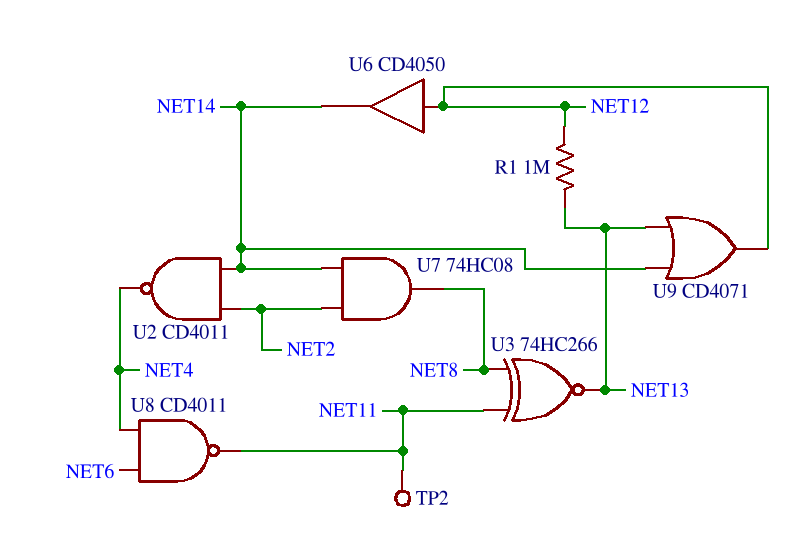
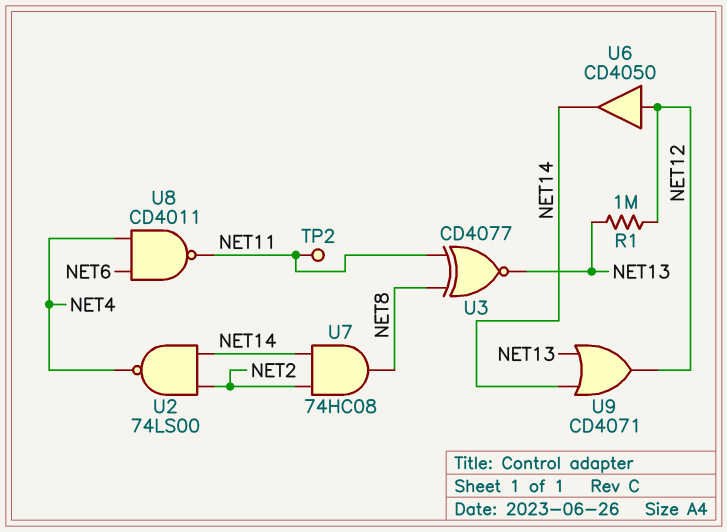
U2: NAND CD4011 (in NET2, in NET14, out NET4) -> NAND 74LS00 (in NET2, in NET14, out NET4)
U3: XNOR 74HC266 (in NET8, in NET11, out NET13) -> XNOR CD4077 (in NET8, in NET11, out NET13)

